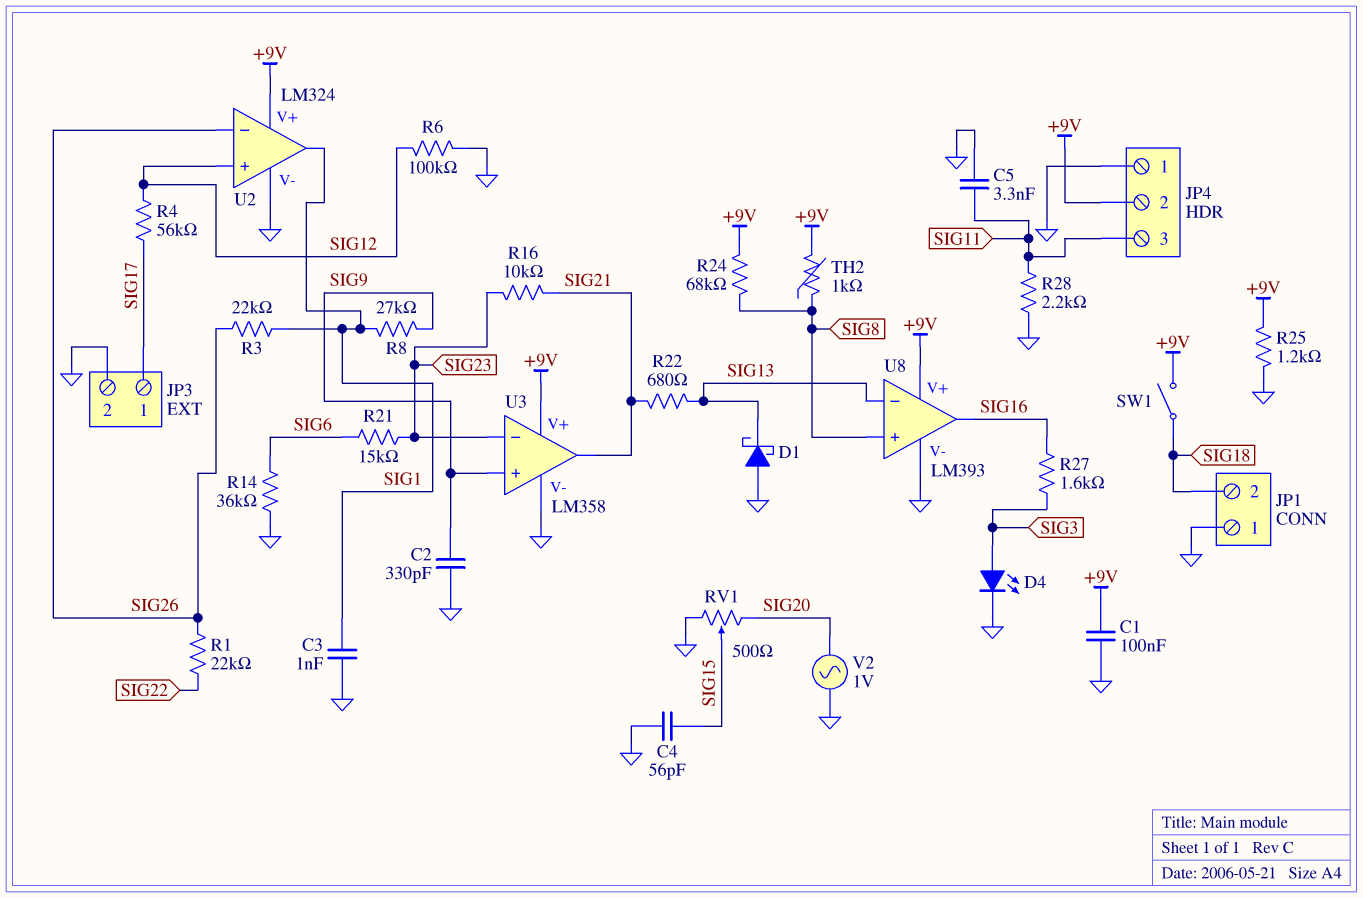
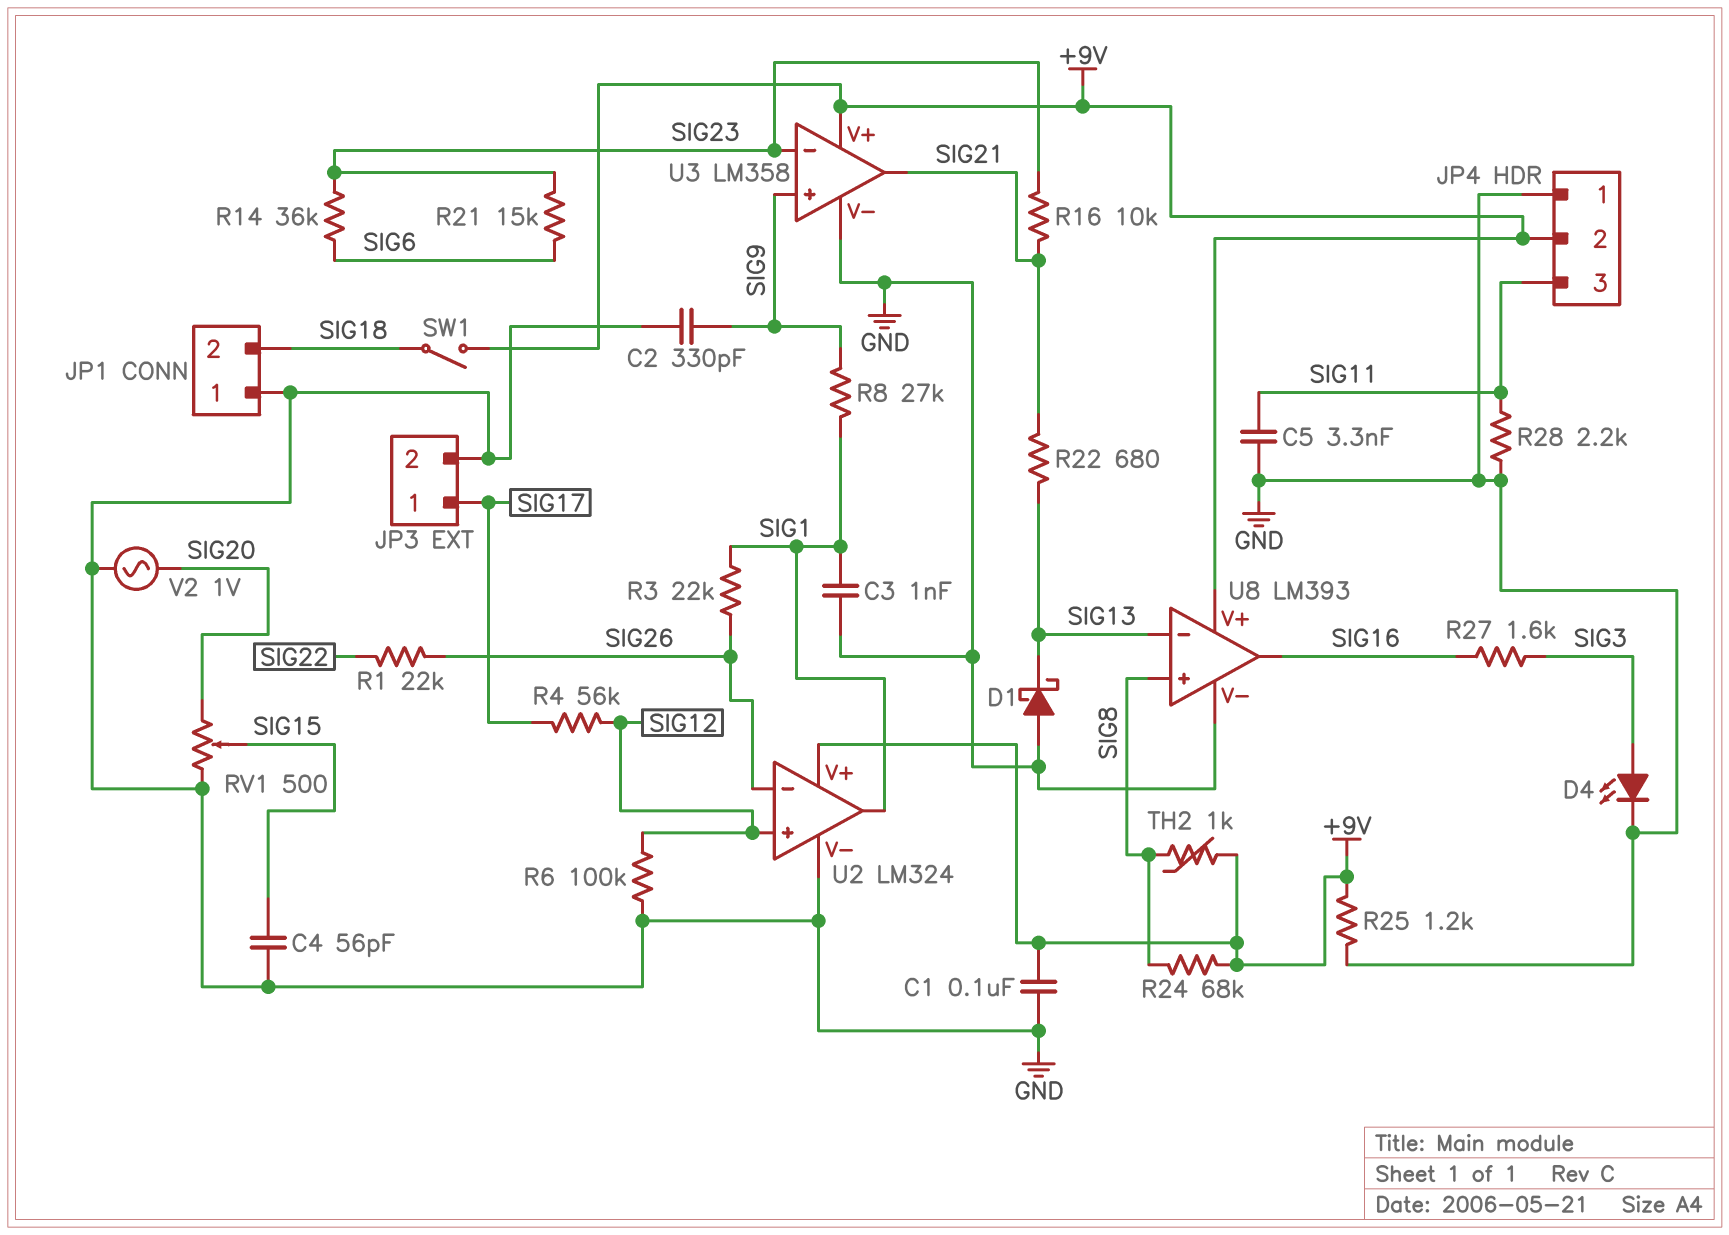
R14: 36k (GND, SIG6) -> 36k (SIG6, SIG23)

